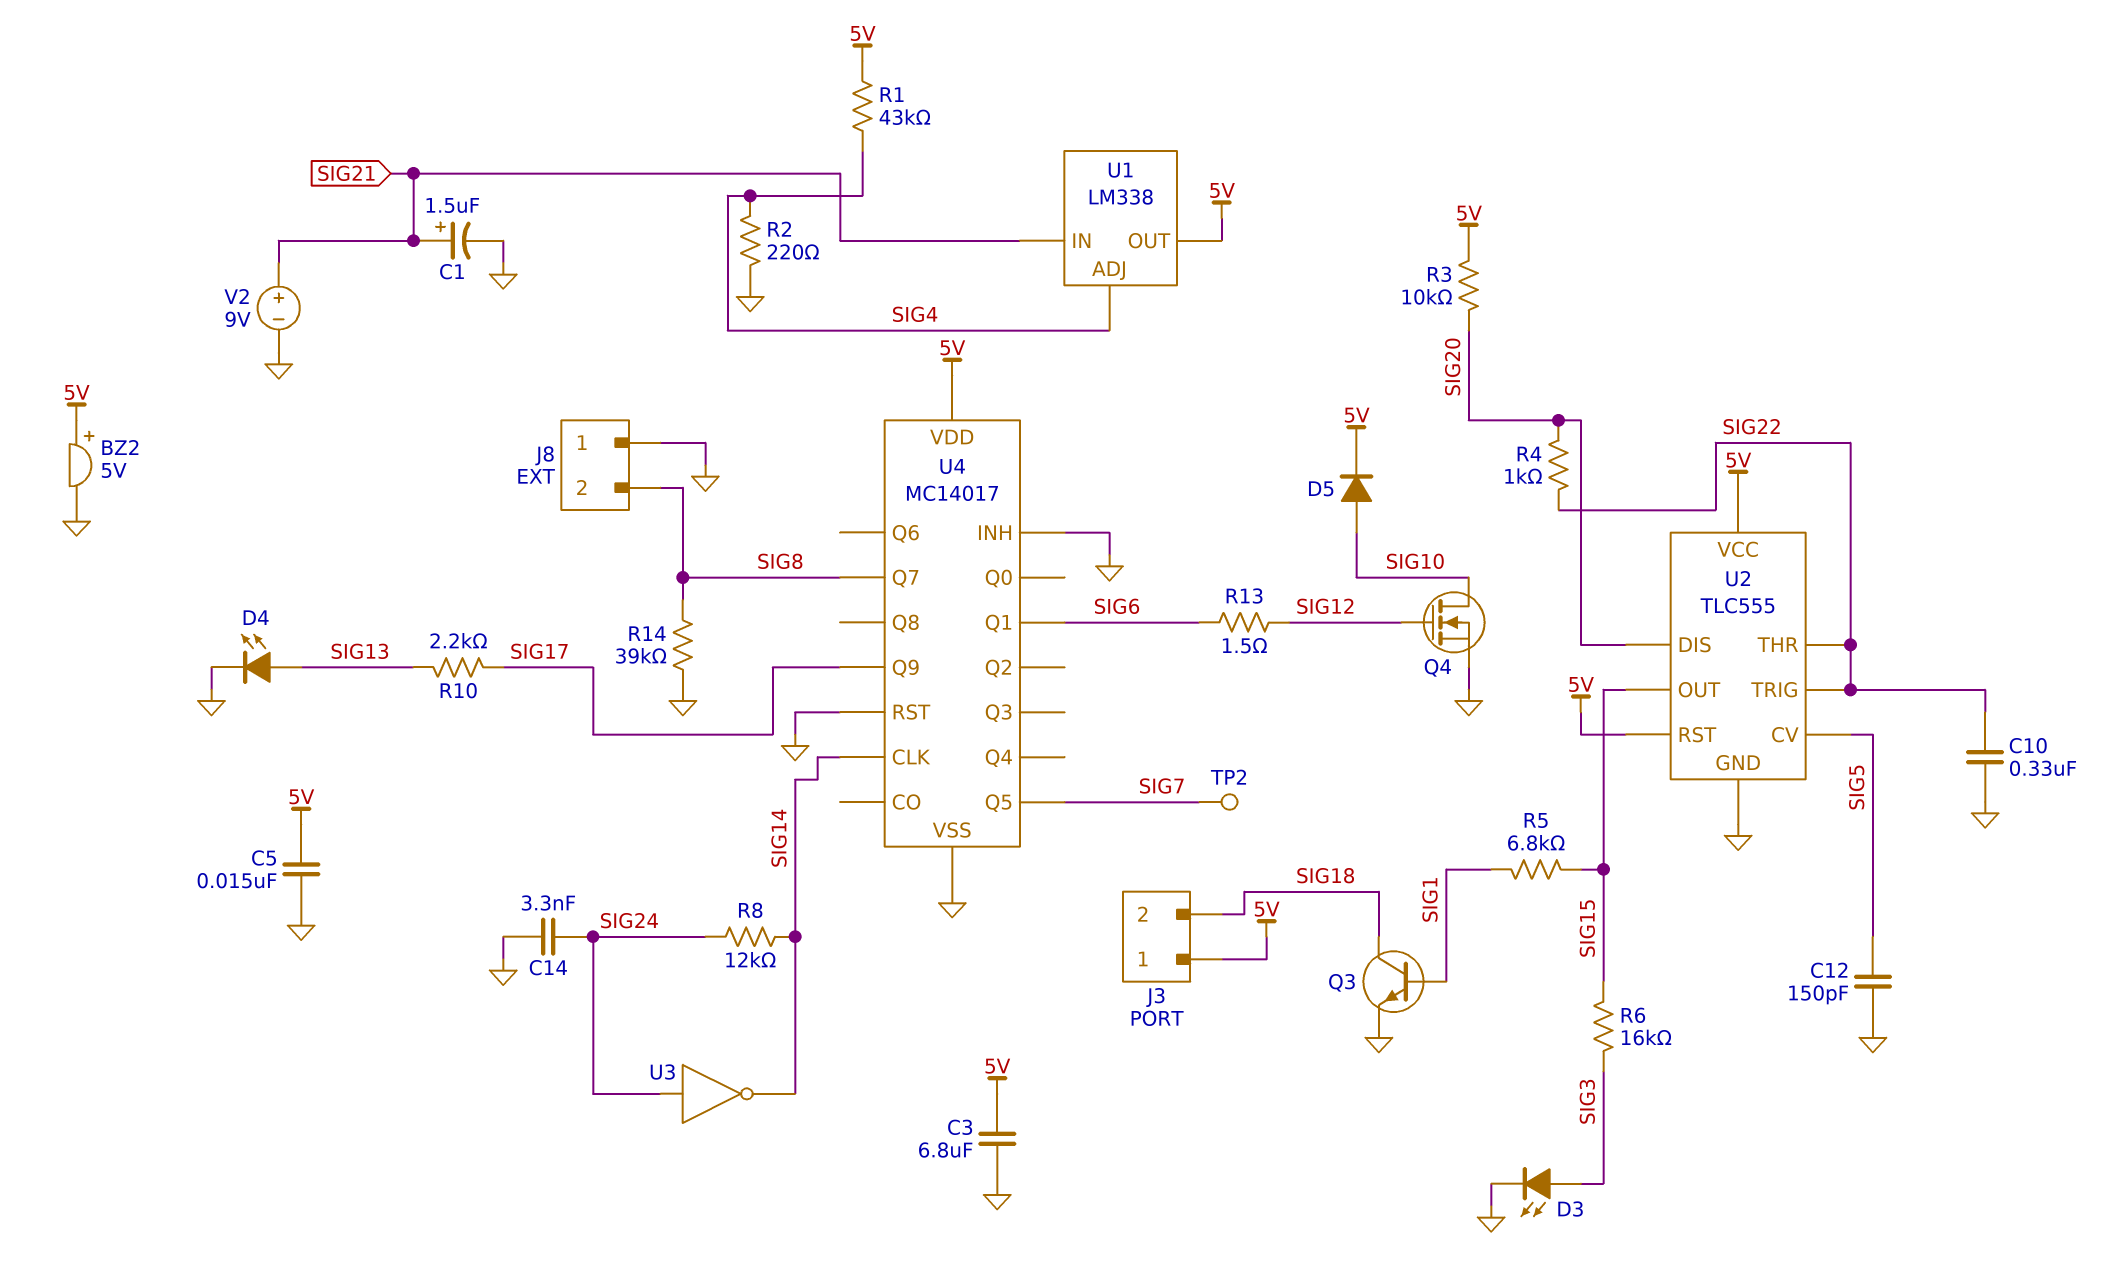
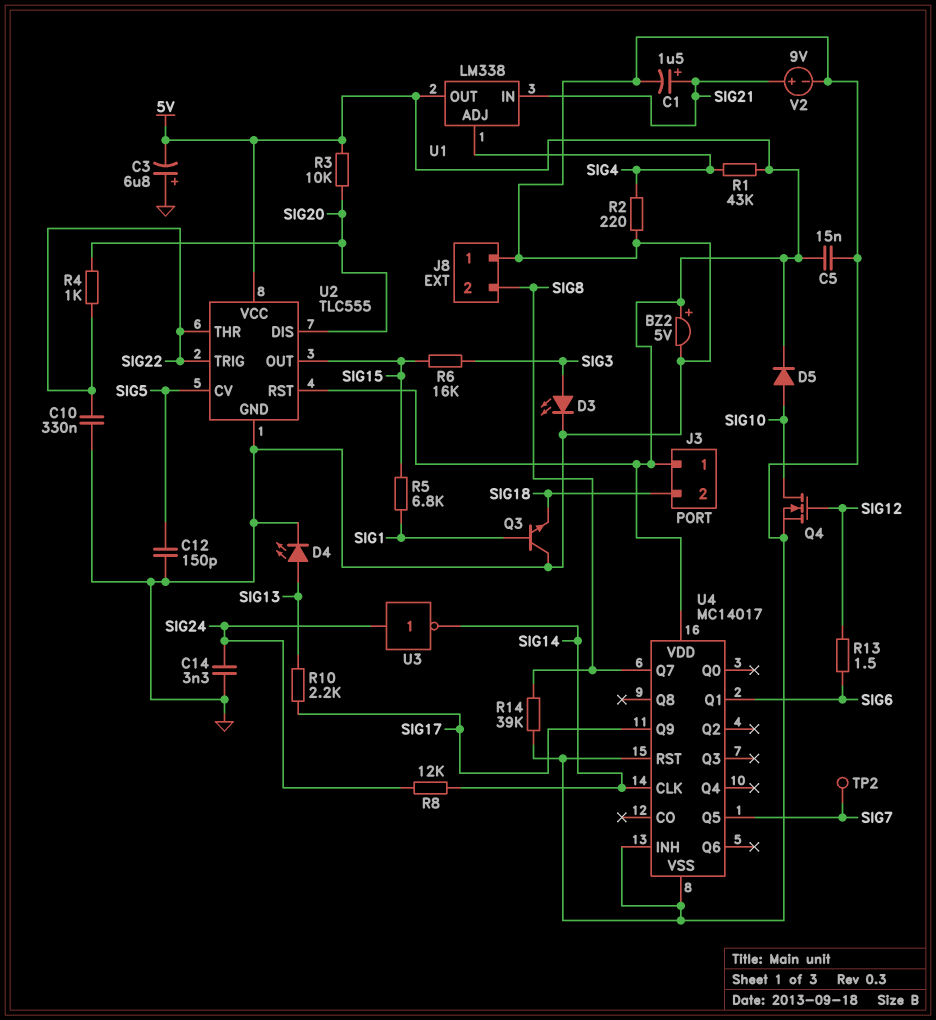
C3: 6.8uF (5V, GND) -> 6.8uF (plus GND, minus 5V)
Q3: NPN (B SIG1, C SIG18, E GND) -> NPN (B SIG1, C GND, E SIG18)

